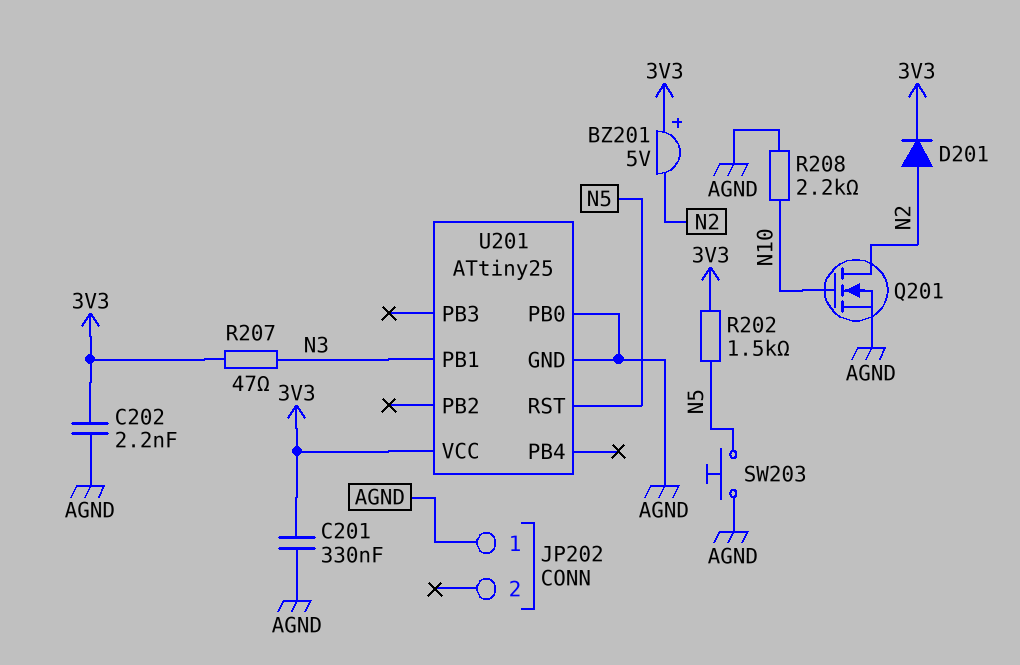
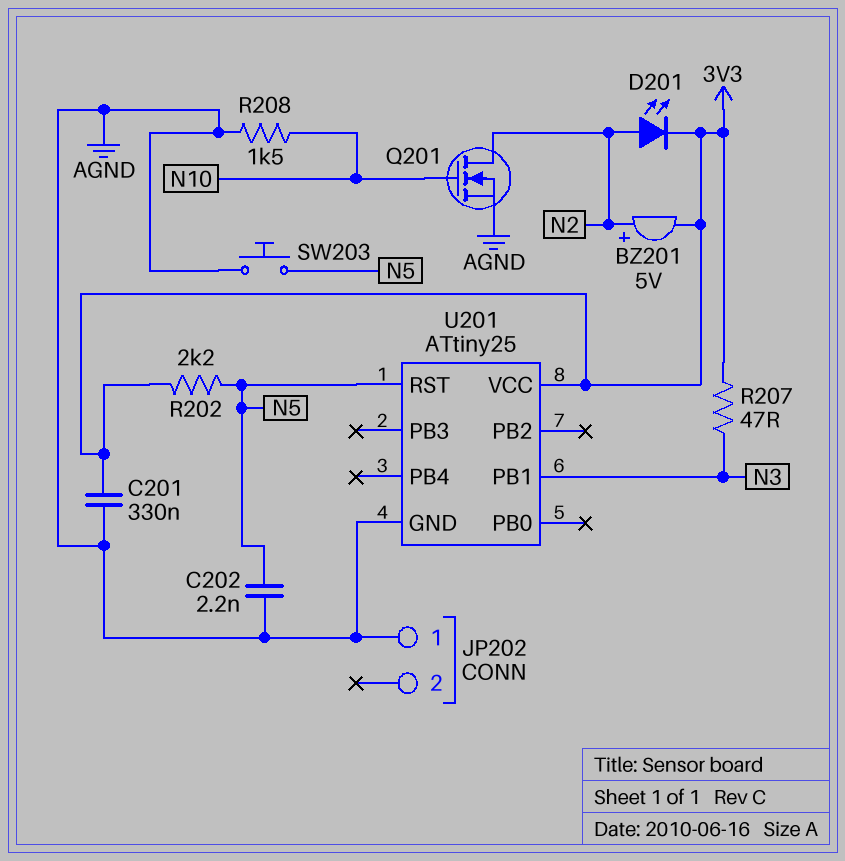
BZ201: buzzer 5V (plus 3V3, minus N2) -> buzzer 5V (plus N2, minus 3V3)
C202: 2.2nF (3V3, AGND) -> 2.2nF (AGND, N5)
D201: diode (A N2, K 3V3) -> LED (A N2, K 3V3)
R202: 1.5k (3V3, N5) -> 2.2k (3V3, N5)
R208: 2.2k (AGND, N10) -> 1.5k (AGND, N10)
U201 pin PB0: AGND -> none

